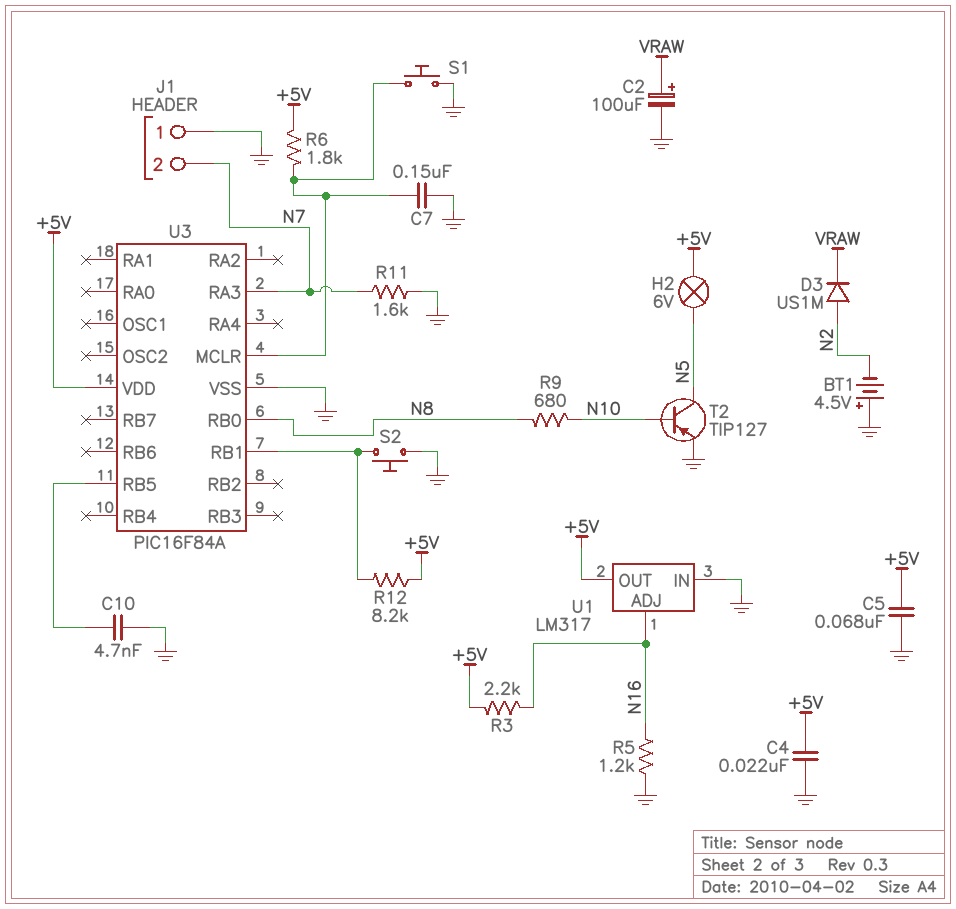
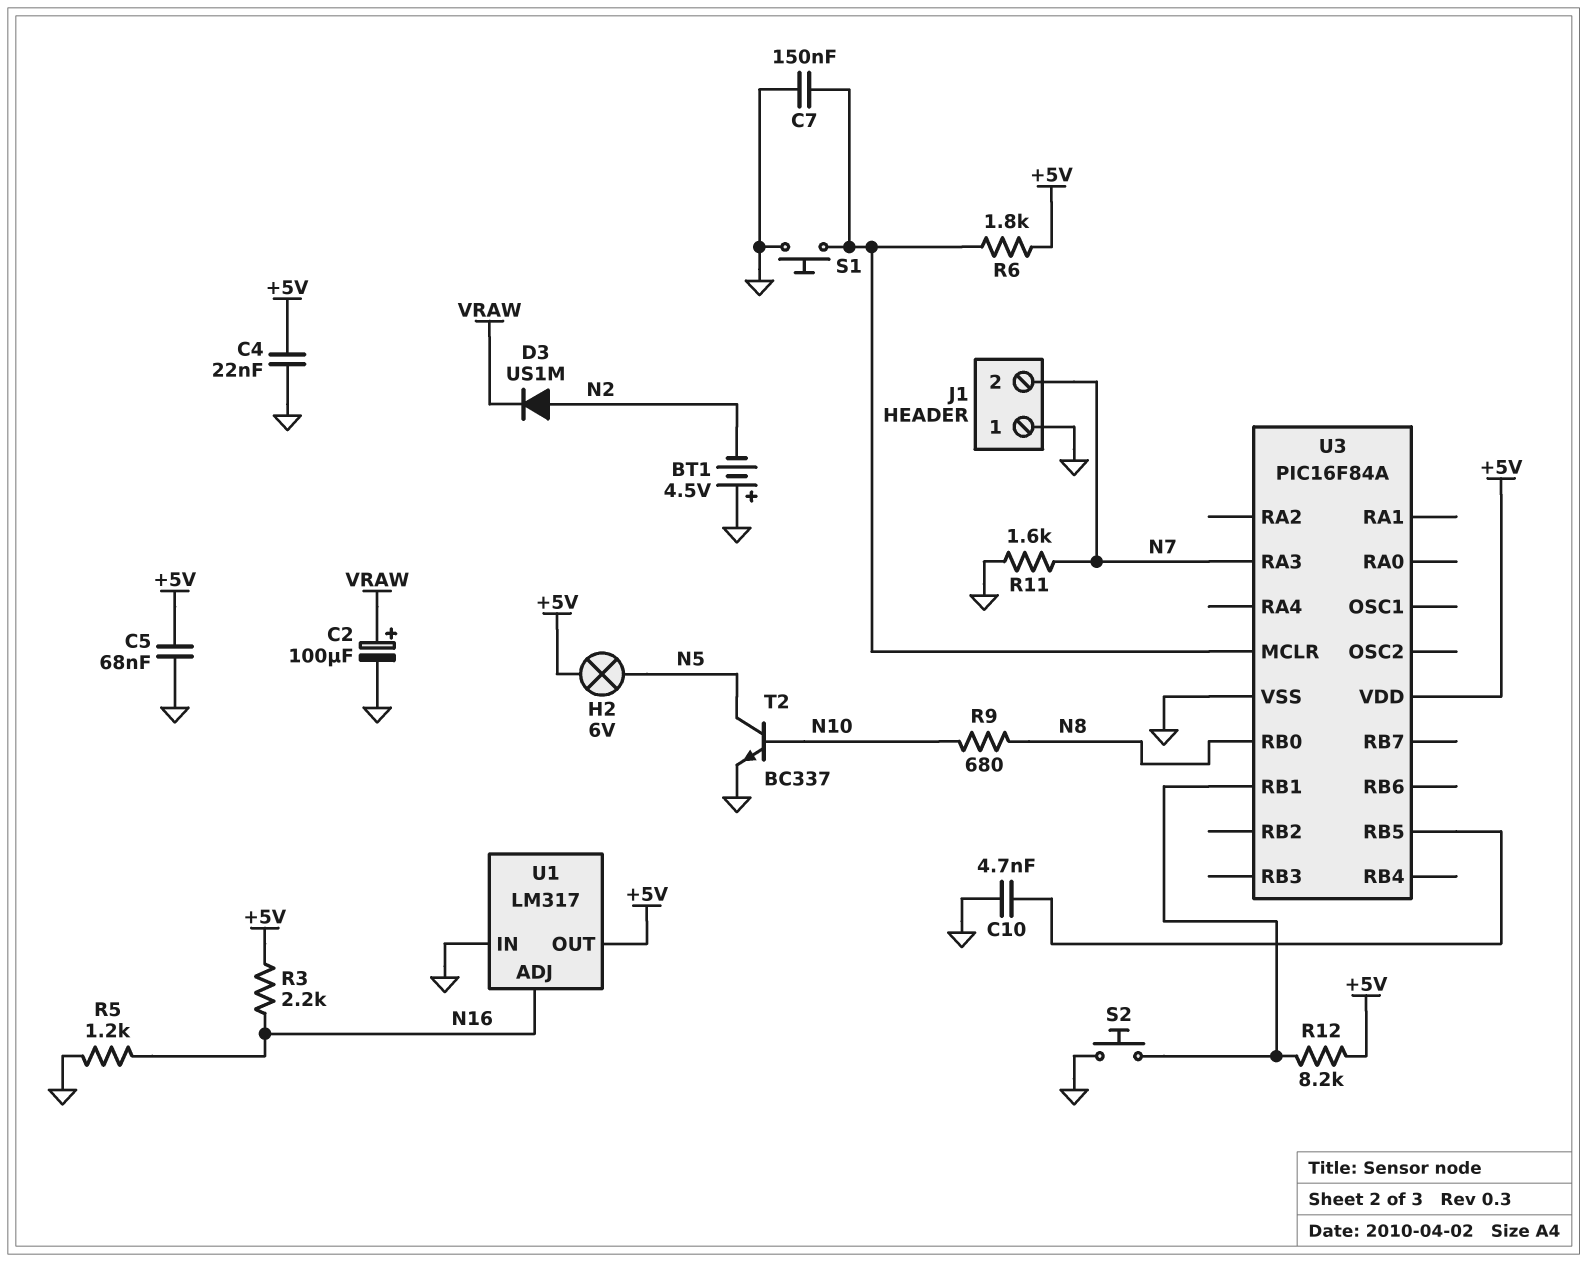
T2: PNP TIP127 (B N10, C N5, E GND) -> NPN BC337 (B N10, C N5, E GND)

